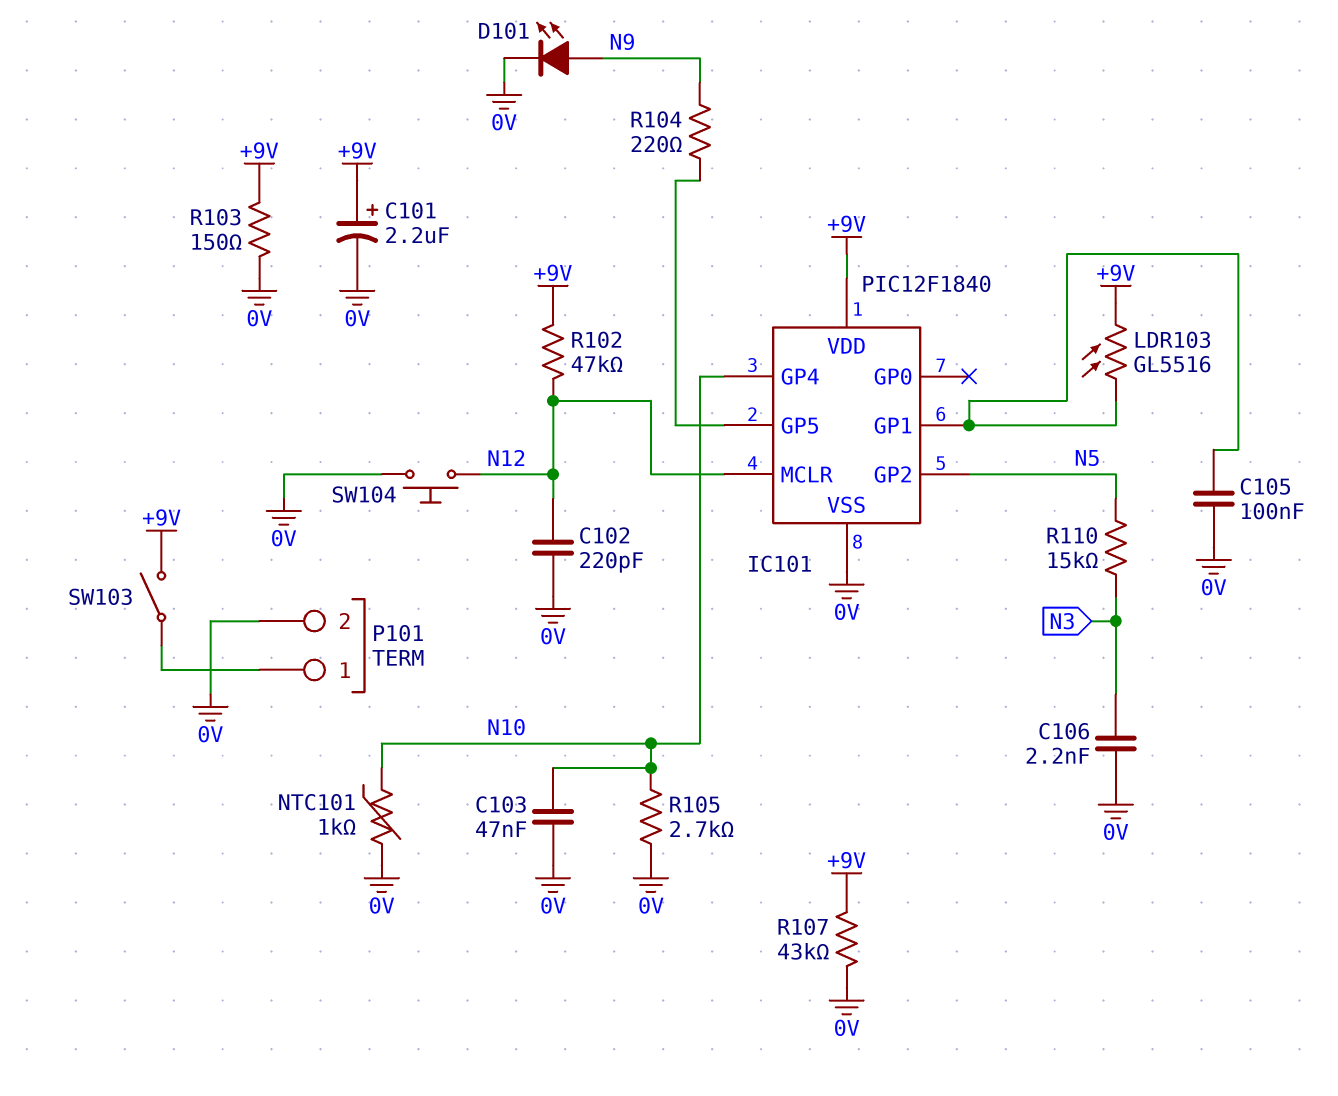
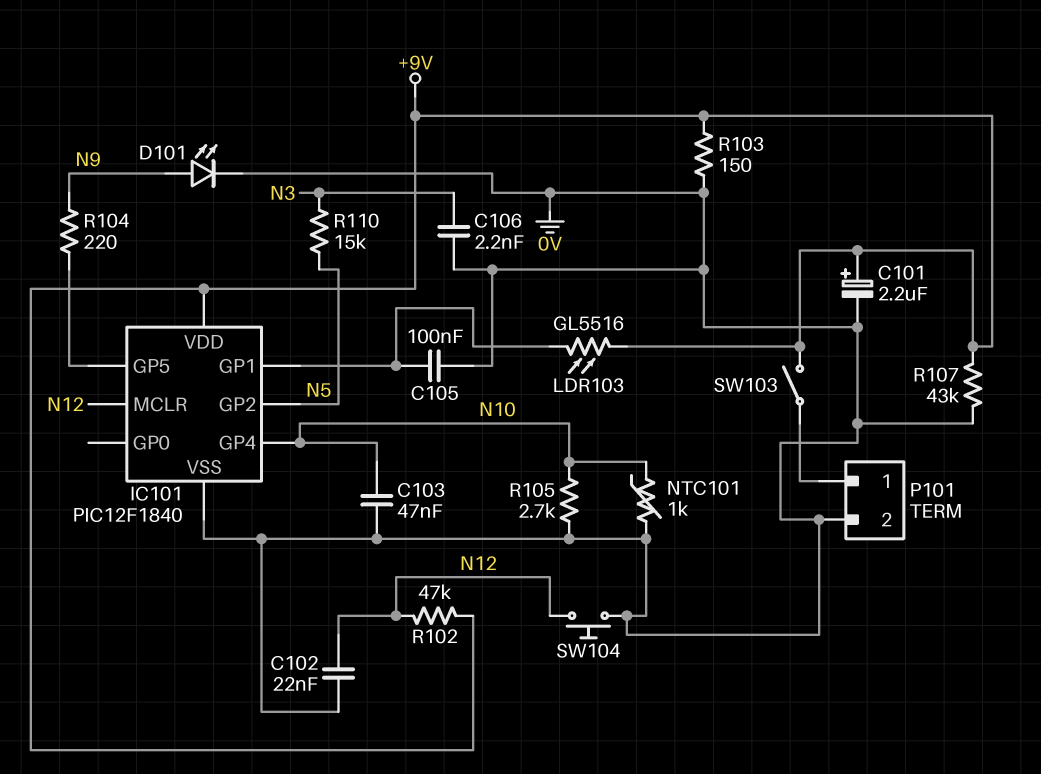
C102: 220pF (0V, N12) -> 22nF (0V, N12)

